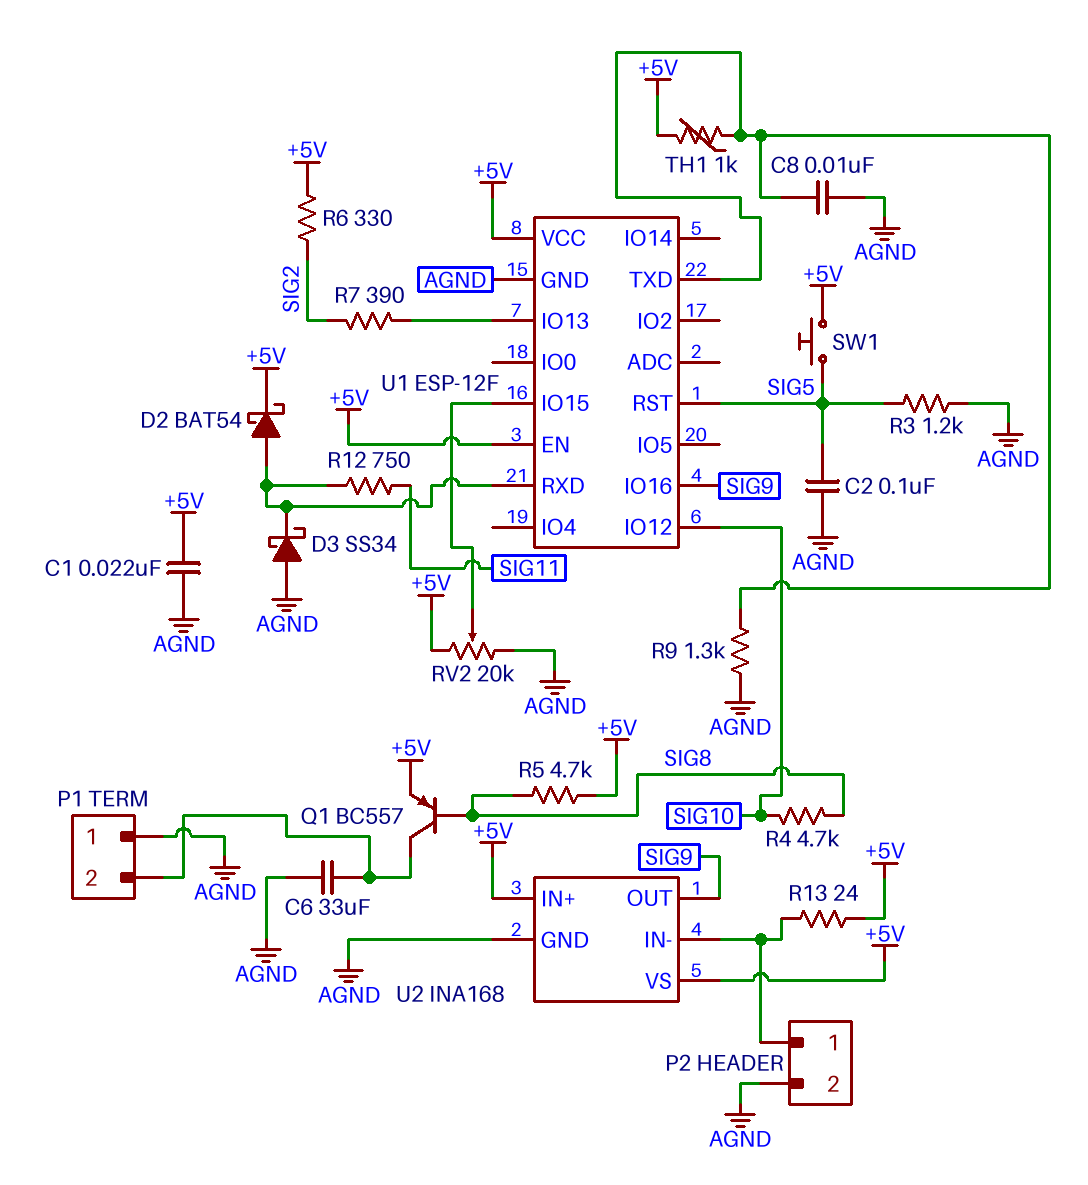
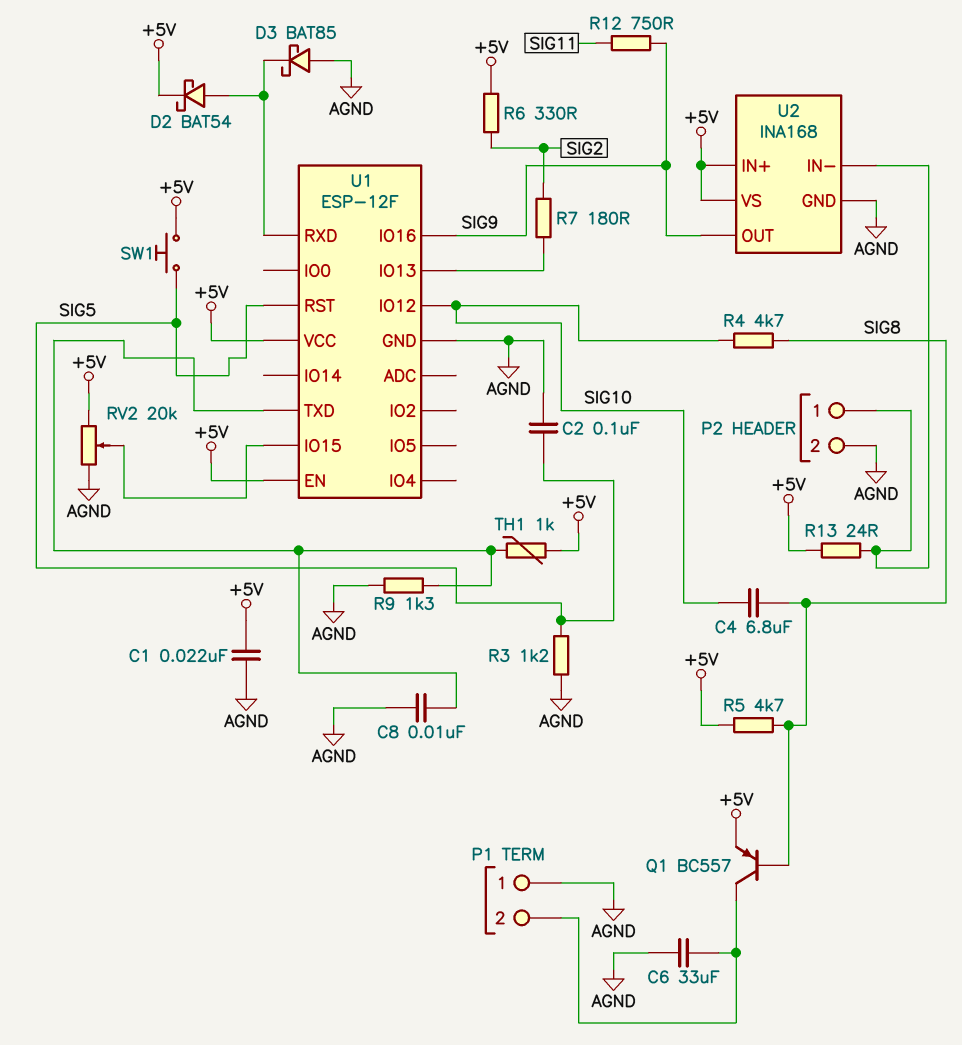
C4: none -> 6.8uF (SIG8, SIG10)
D3: schottky SS34 (A AGND, K U1/RXD) -> schottky BAT85 (A AGND, K U1/RXD)
R7: 390 (SIG2, U1/IO13) -> 180 (SIG2, U1/IO13)
R12: 750 (SIG11, U1/RXD) -> 750 (SIG9, SIG11)

